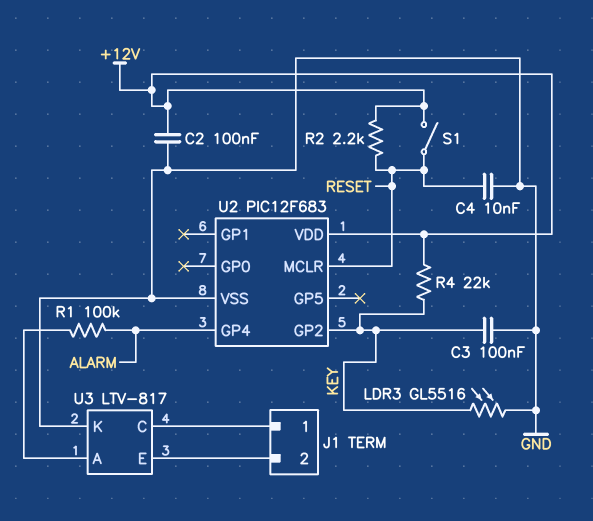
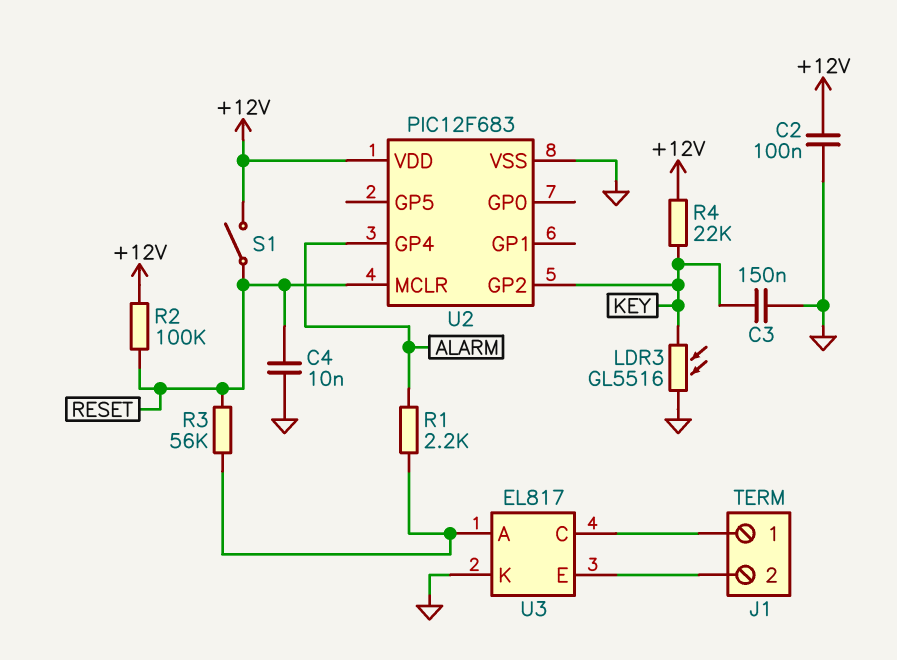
C3: 100nF (GND, KEY) -> 150nF (GND, KEY)
R1: 100k (ALARM, U3/A) -> 2.2k (ALARM, U3/A)
R2: 2.2k (+12V, RESET) -> 100k (+12V, RESET)
R3: none -> 56k (RESET, U3/A)
U3: LTV-817 -> EL817

